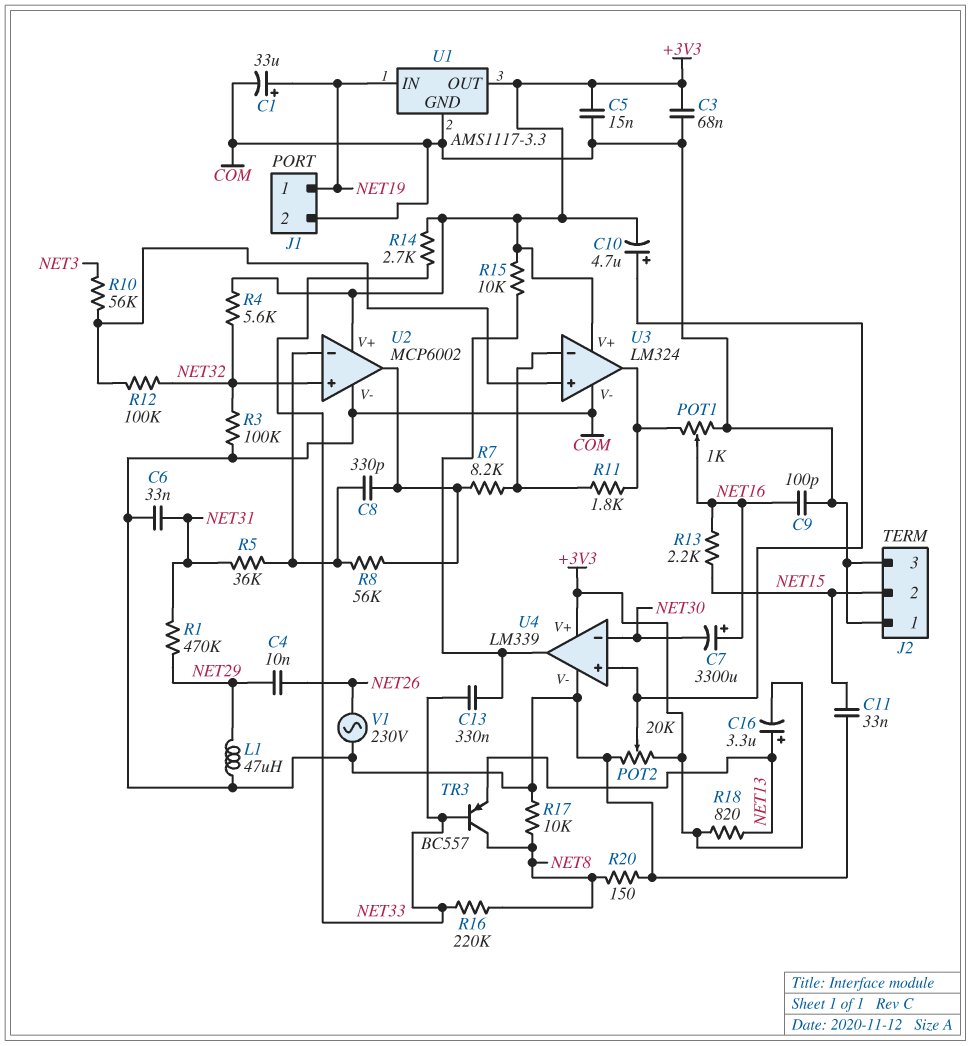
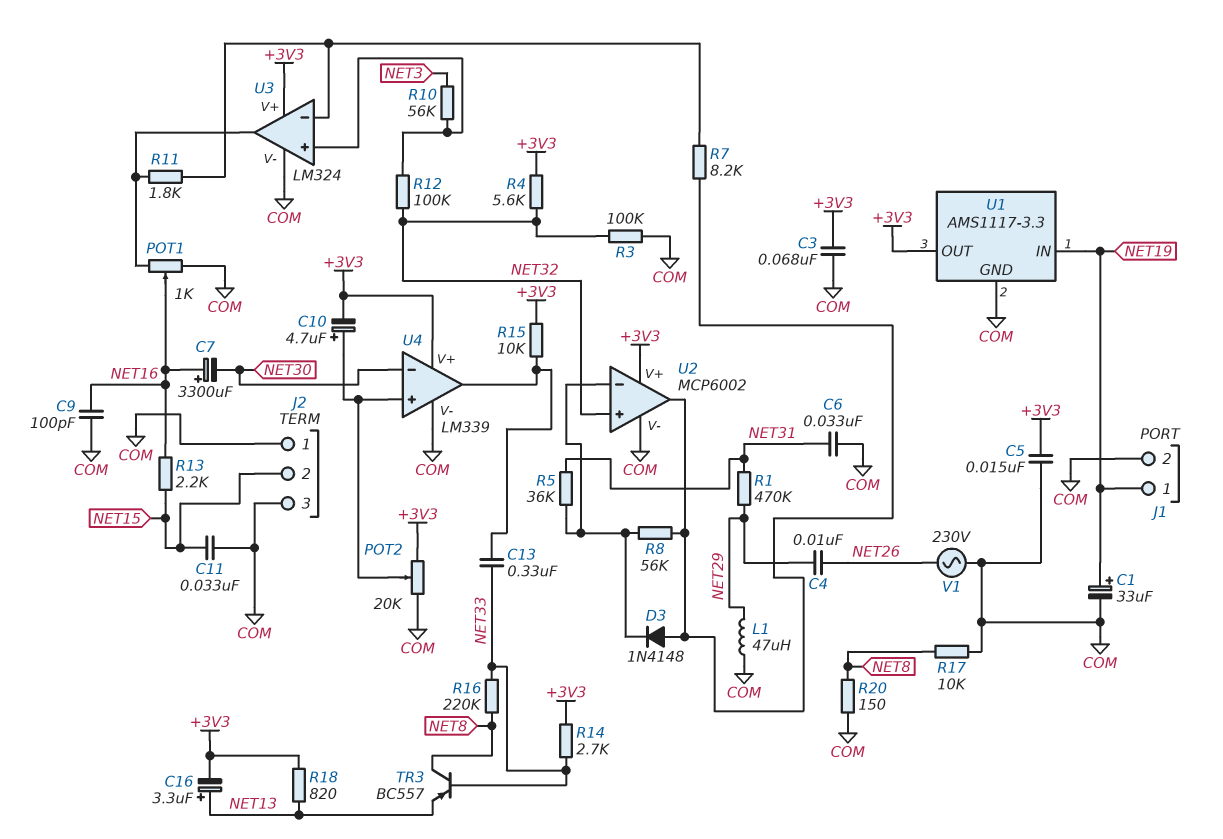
C8: 330pF (U2/in-, U2/out) -> none
D3: none -> diode 1N4148 (A U2/out, K U2/in-)

